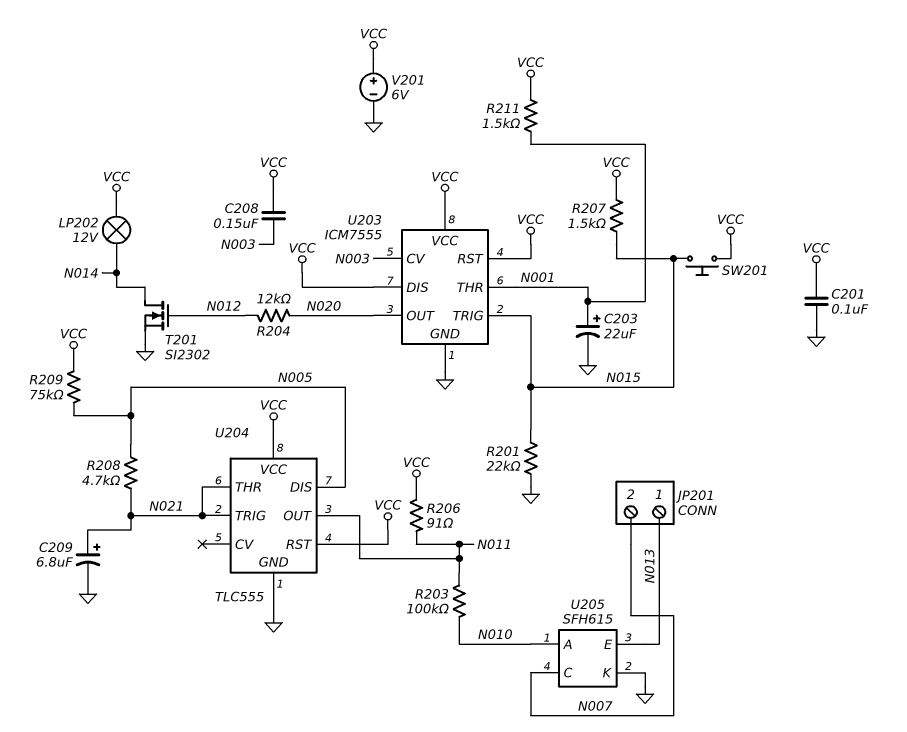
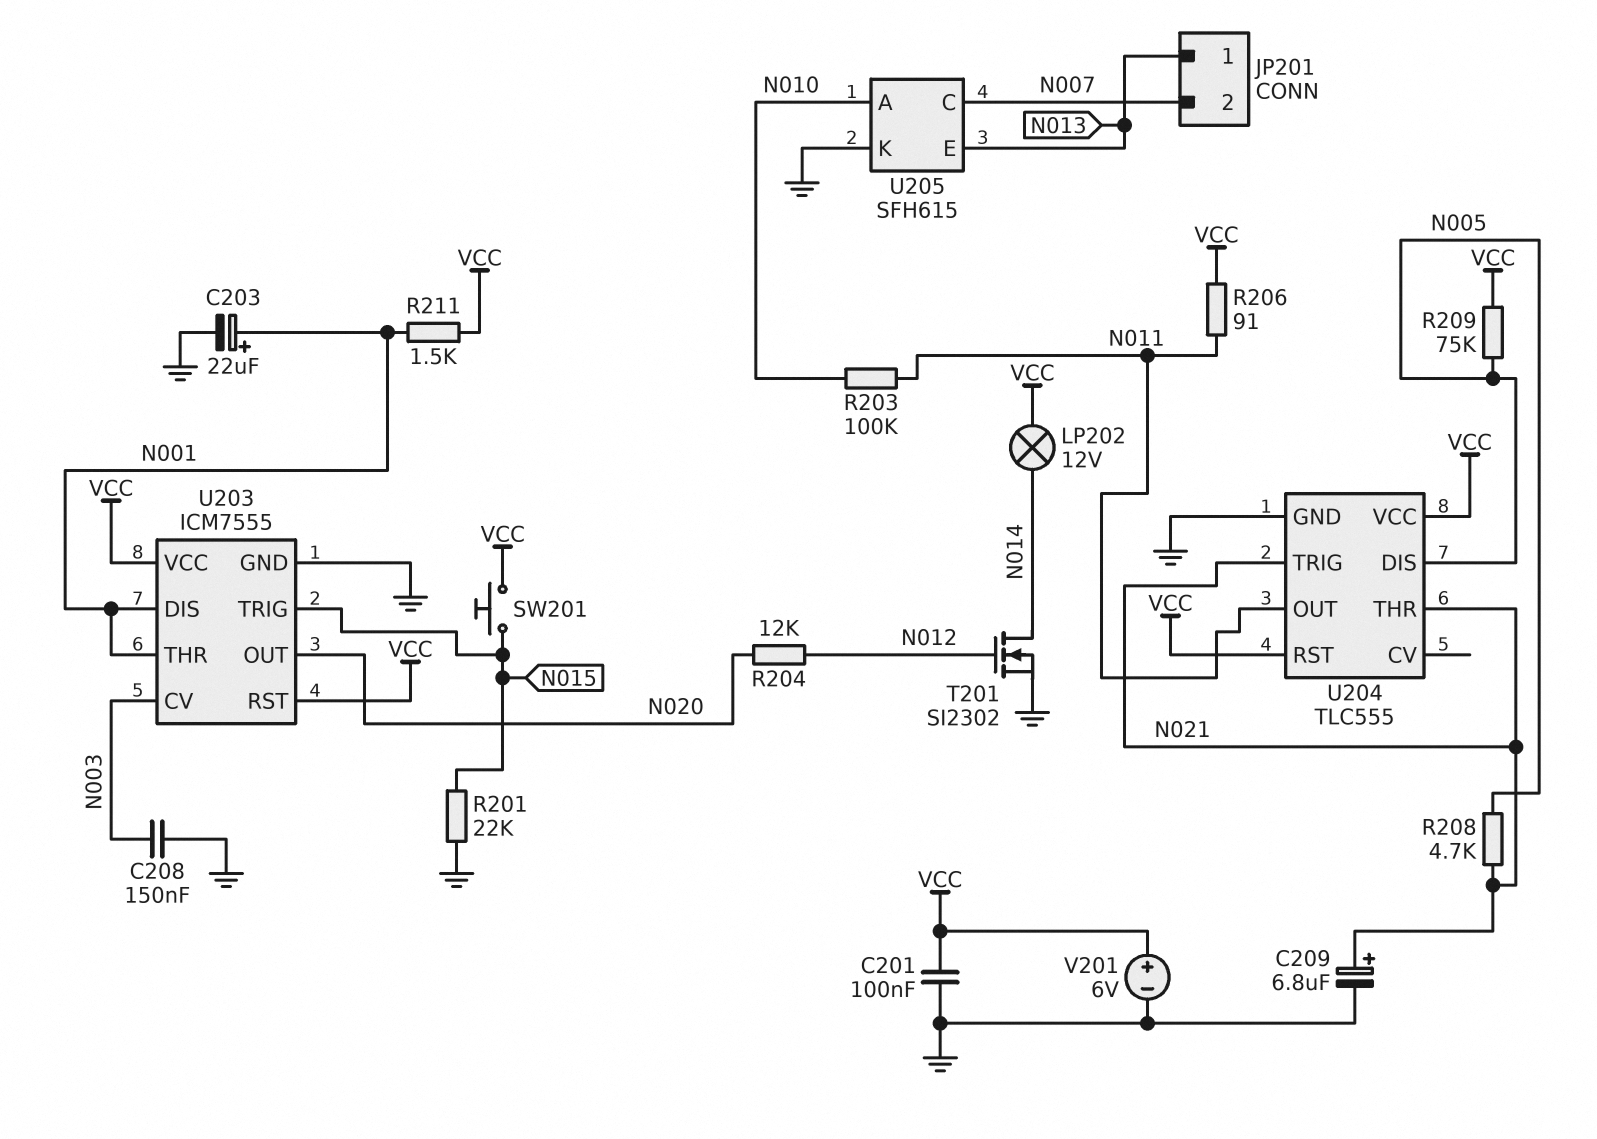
C208: 150nF (N003, VCC) -> 150nF (GND, N003)
R207: 1.5k (N015, VCC) -> none
U203 pin DIS: VCC -> N001

